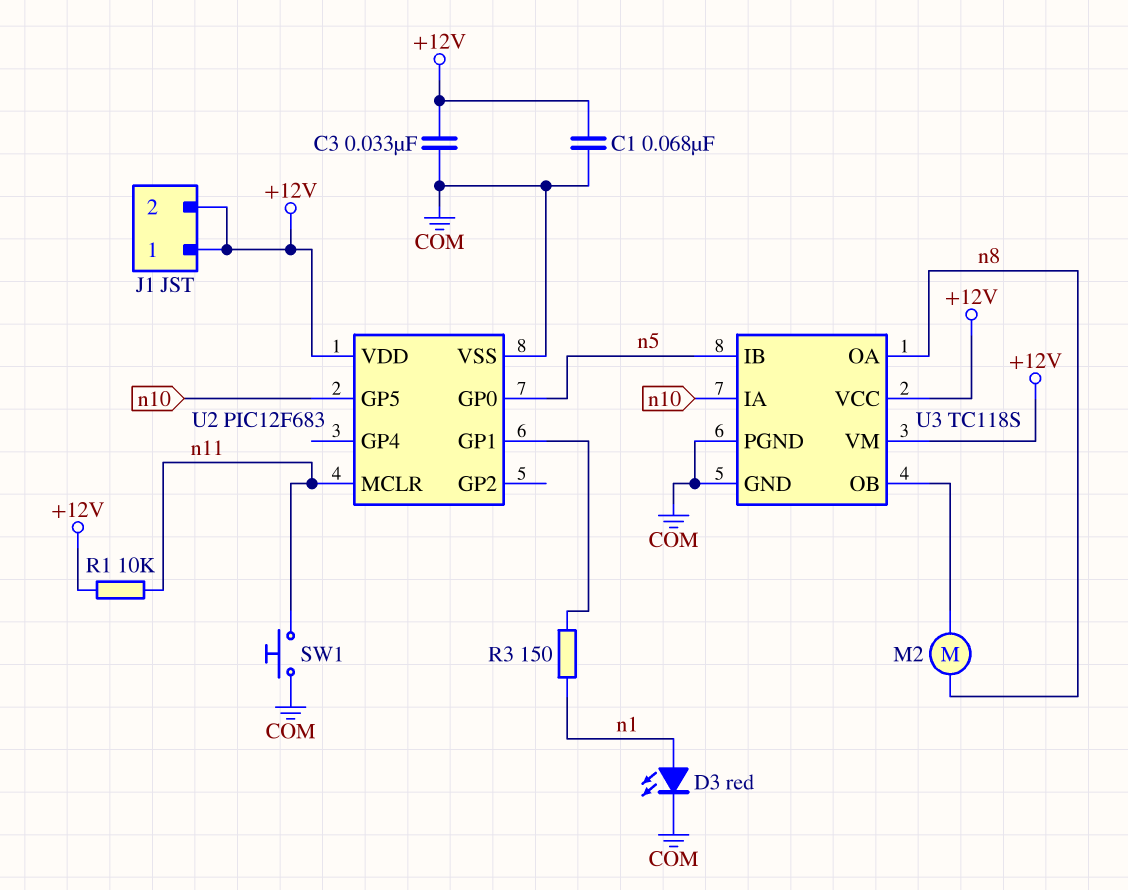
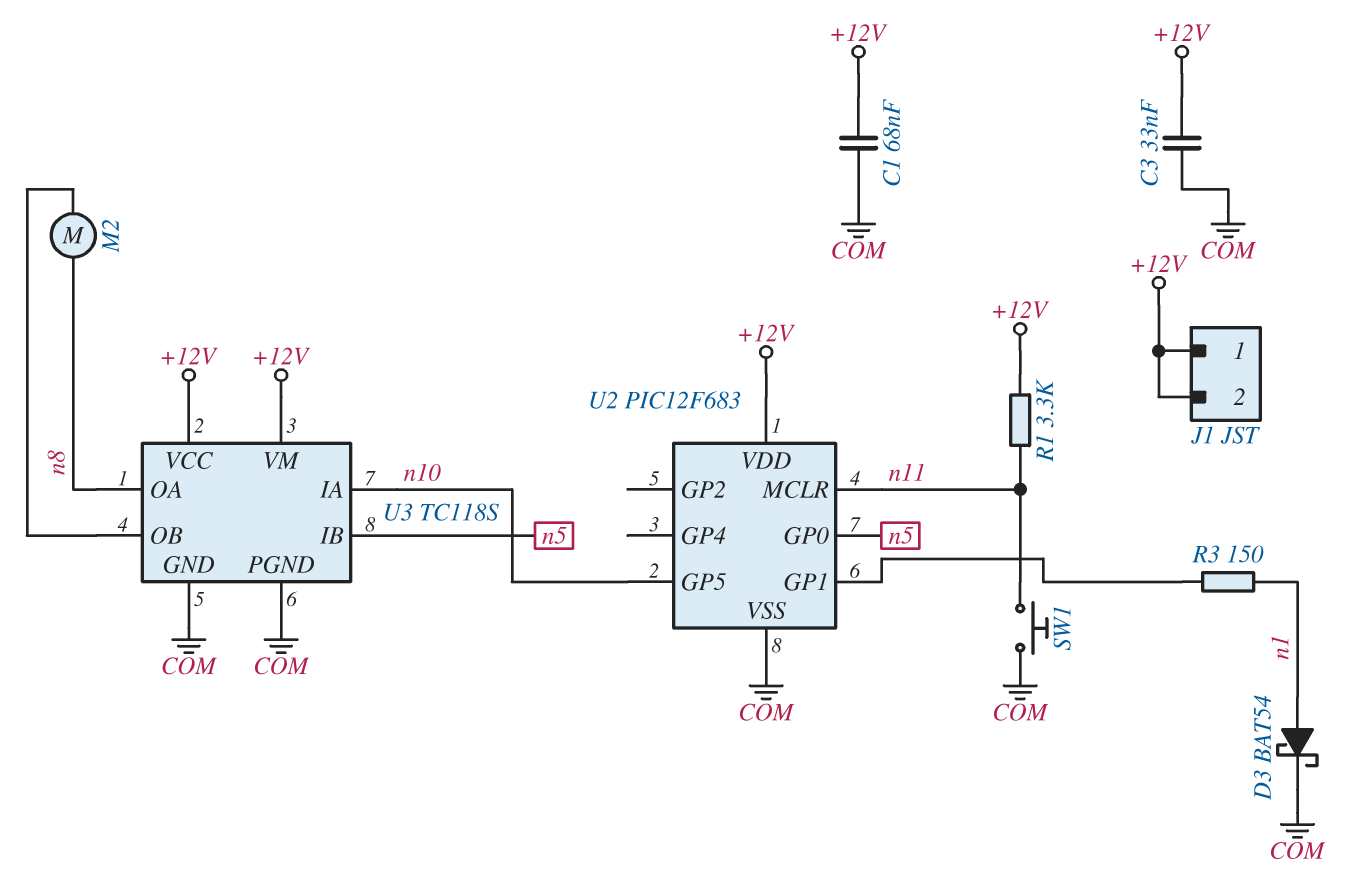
D3: LED red (A n1, K COM) -> schottky BAT54 (A n1, K COM)
R1: 10k (+12V, n11) -> 3.3k (+12V, n11)

